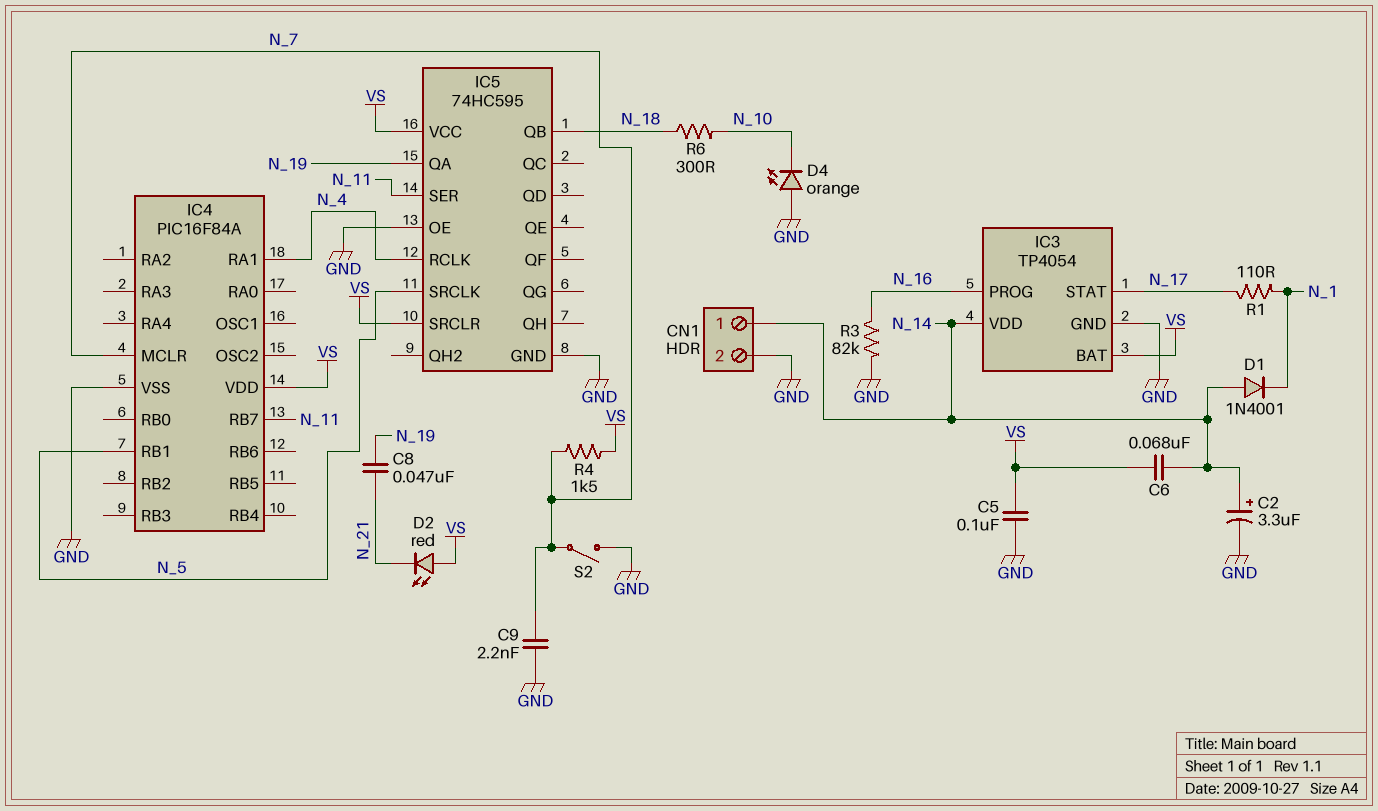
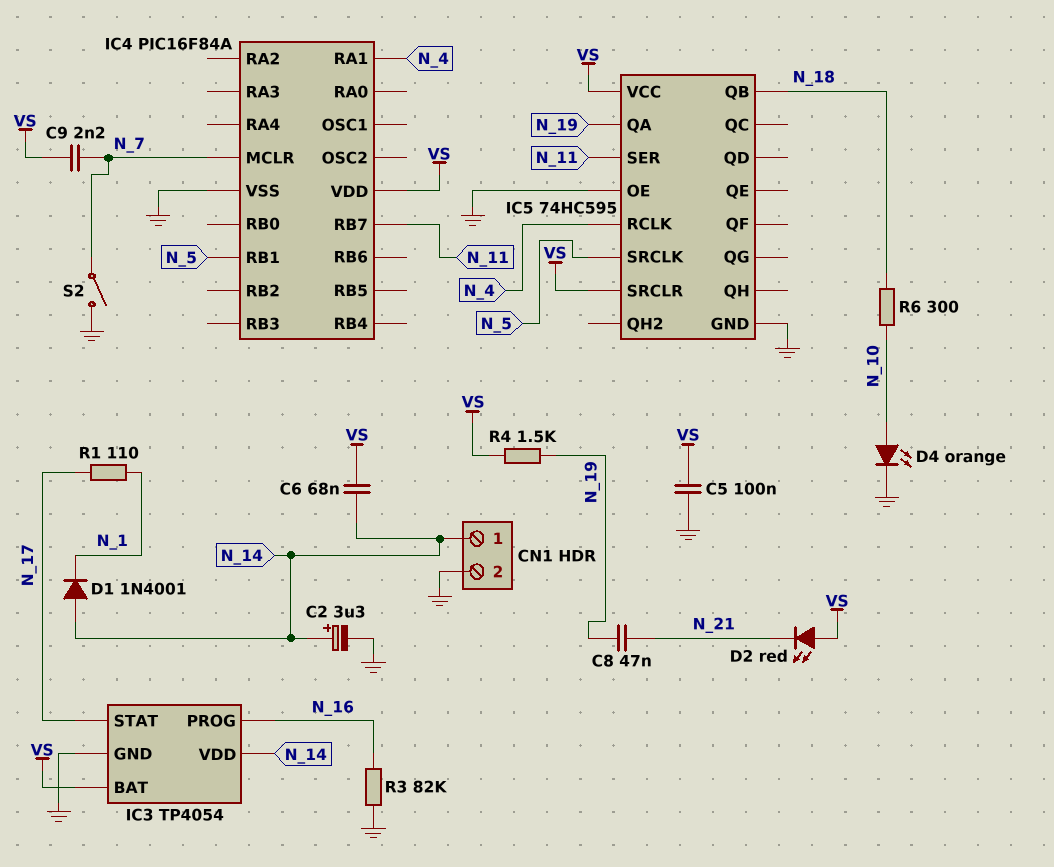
C9: 2.2nF (GND, N_7) -> 2.2nF (N_7, VS)
D4: LED orange (A GND, K N_10) -> LED orange (A N_10, K GND)
R4: 1.5k (N_7, VS) -> 1.5k (N_19, VS)

